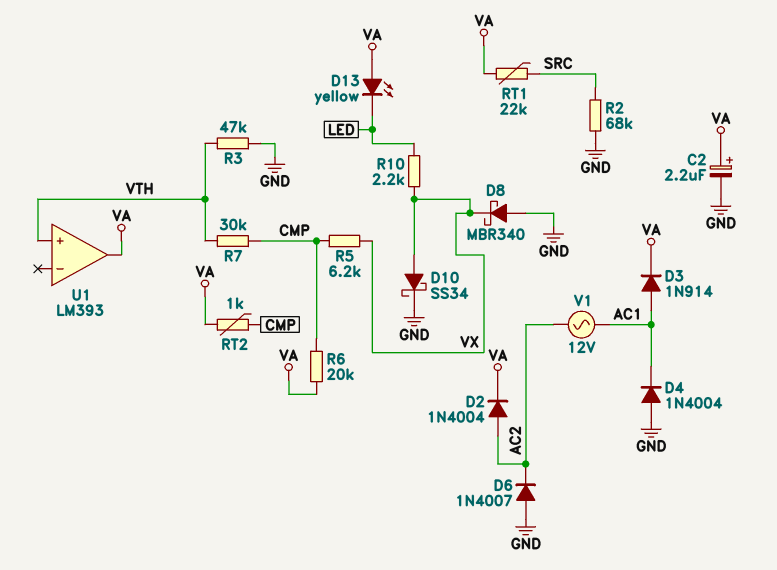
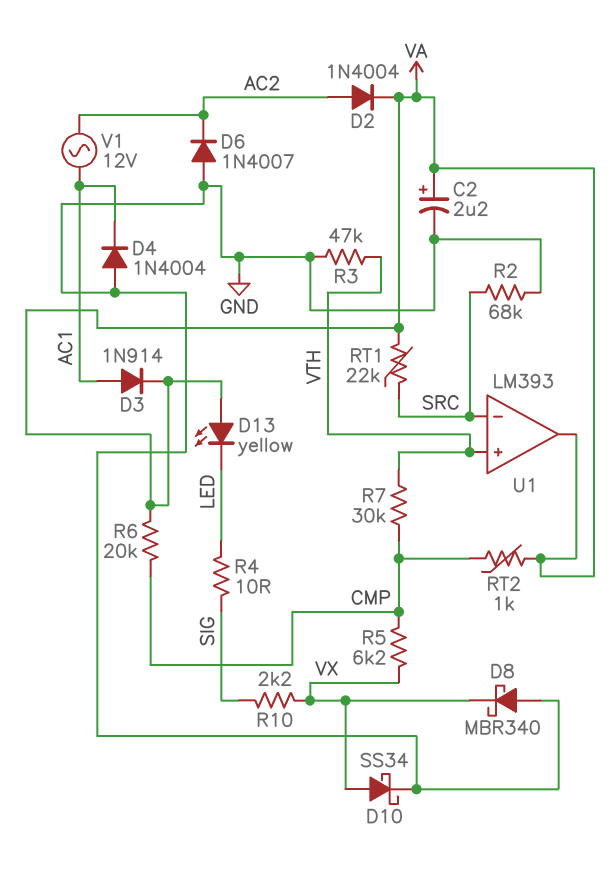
R4: none -> 10 (LED, SIG)
R10: 2.2k (LED, VX) -> 2.2k (SIG, VX)
U1 pin in-: none -> SRC

